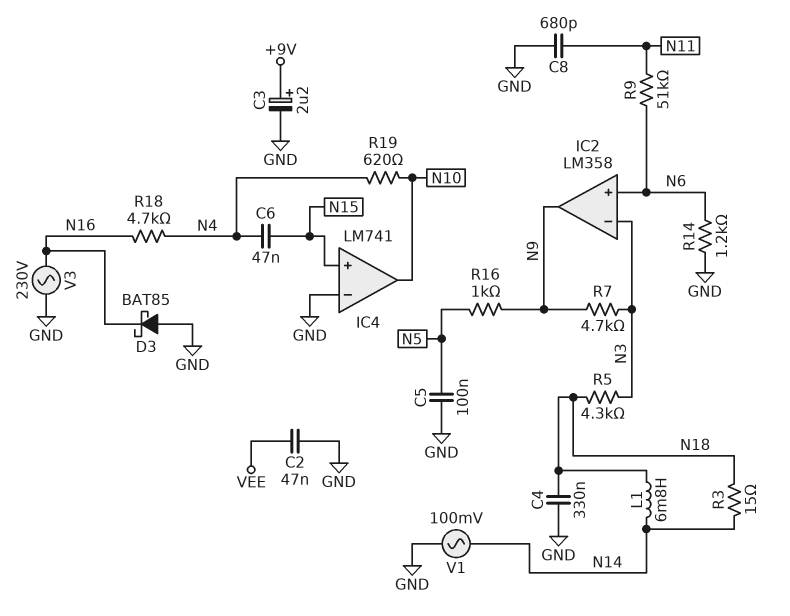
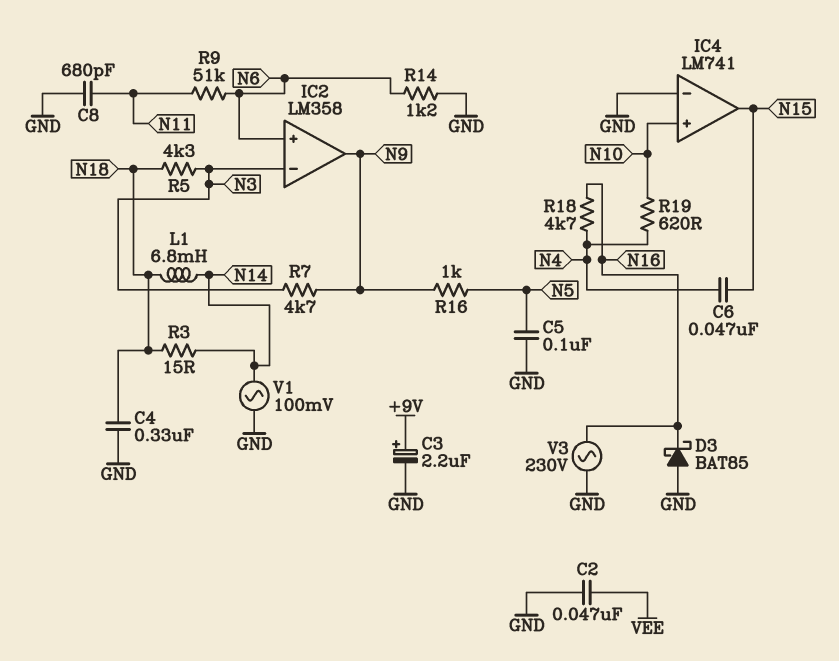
IC4 pin in+: N15 -> N10
IC4 pin out: N10 -> N15

